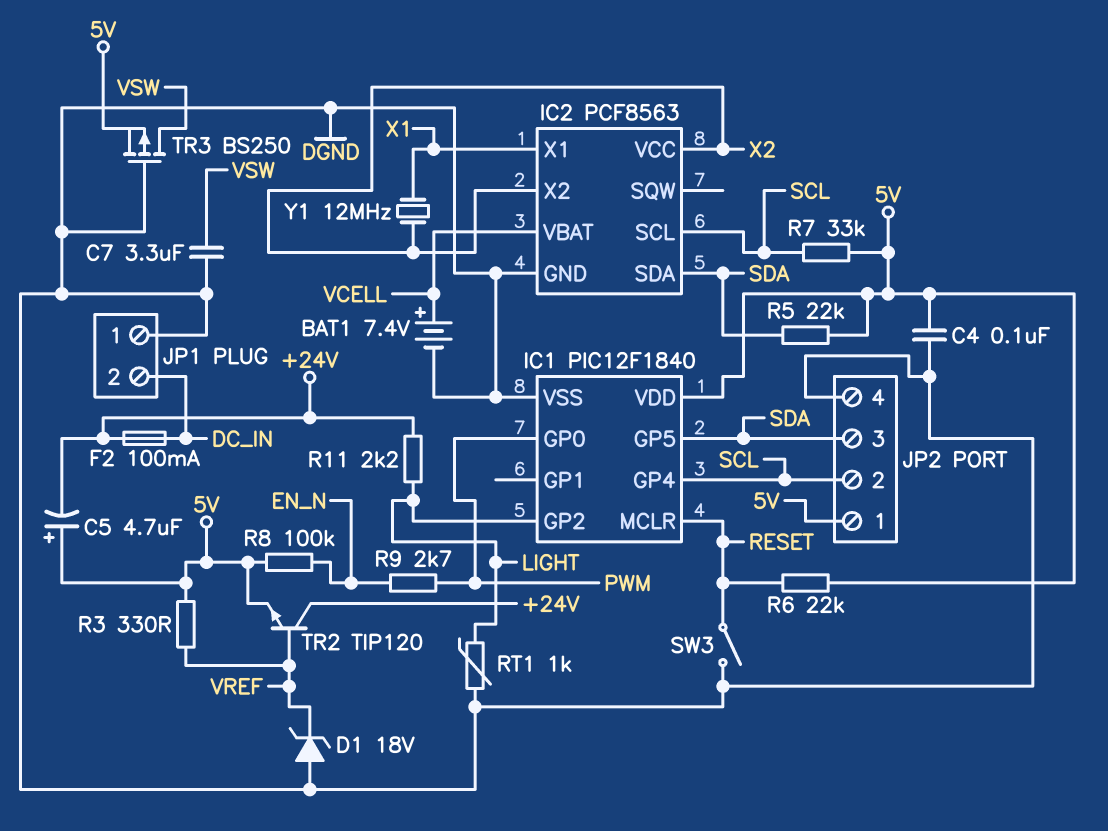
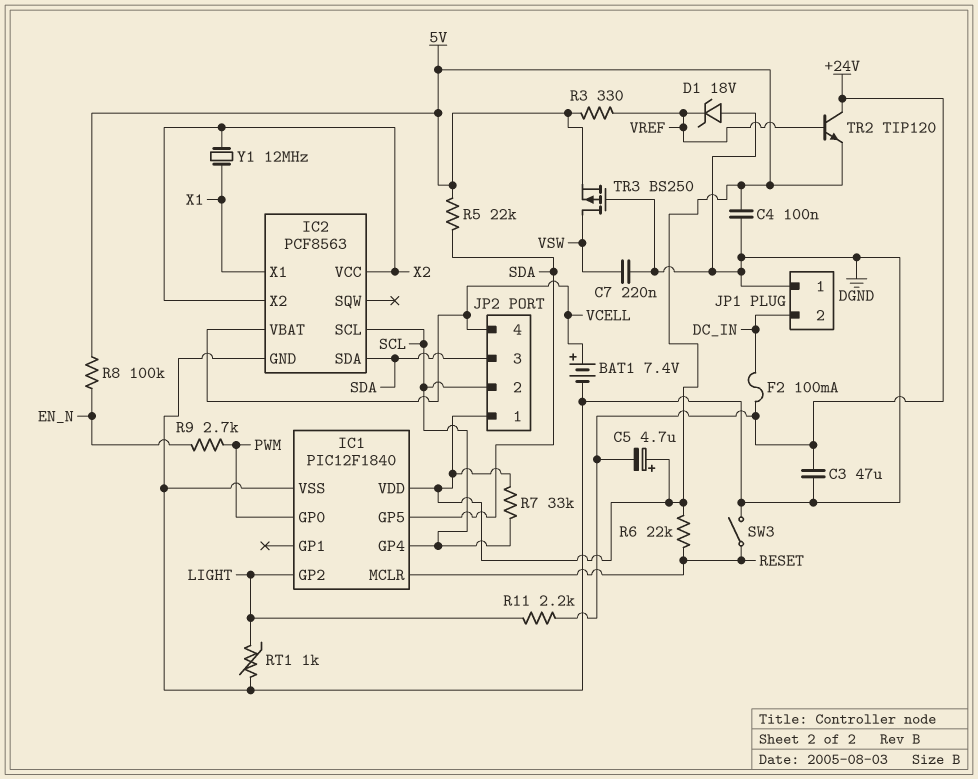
C3: none -> 47uF (+24V, DGND)
C7: 3.3uF (DGND, VSW) -> 220nF (DGND, VSW)
JP2 pin 4: DGND -> VCELL

